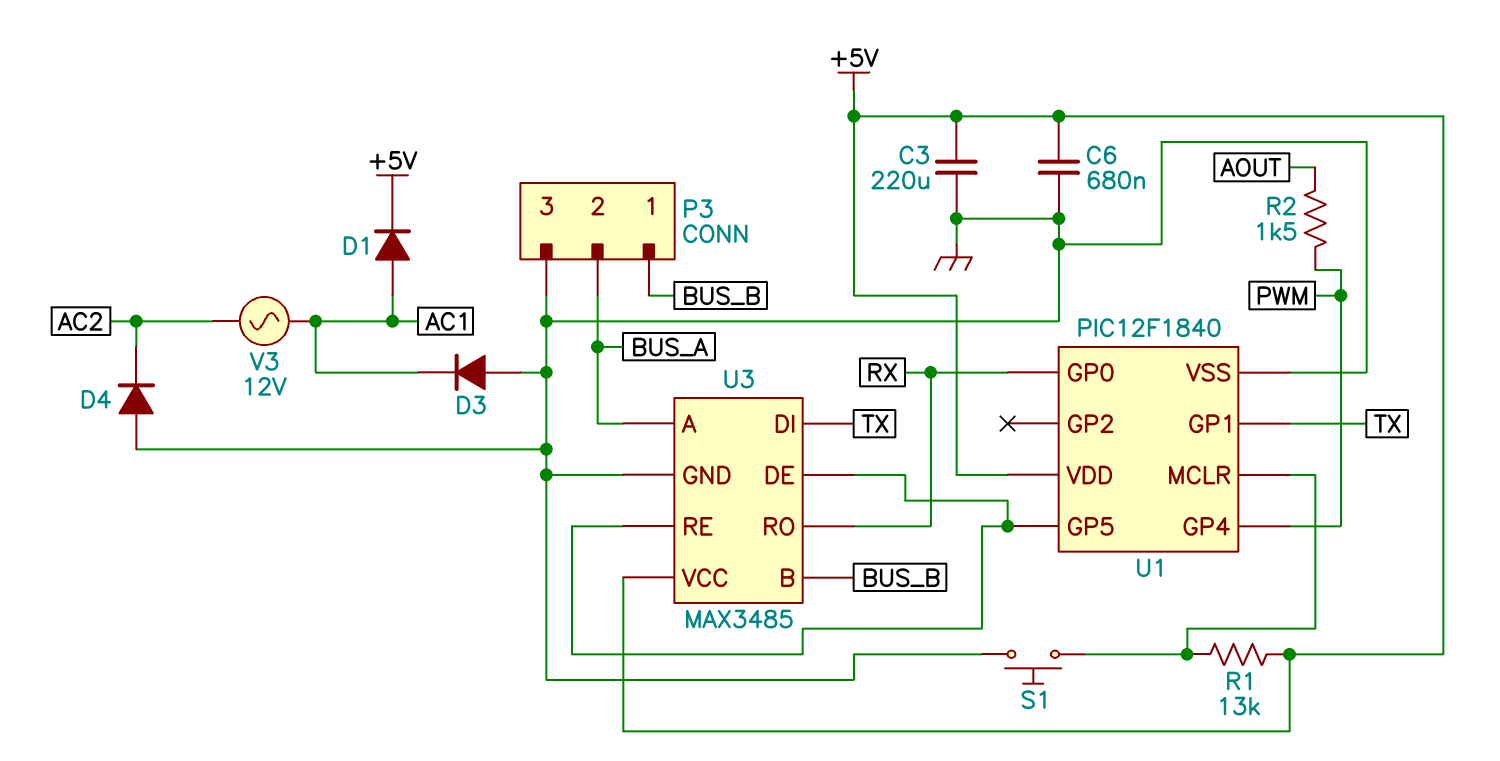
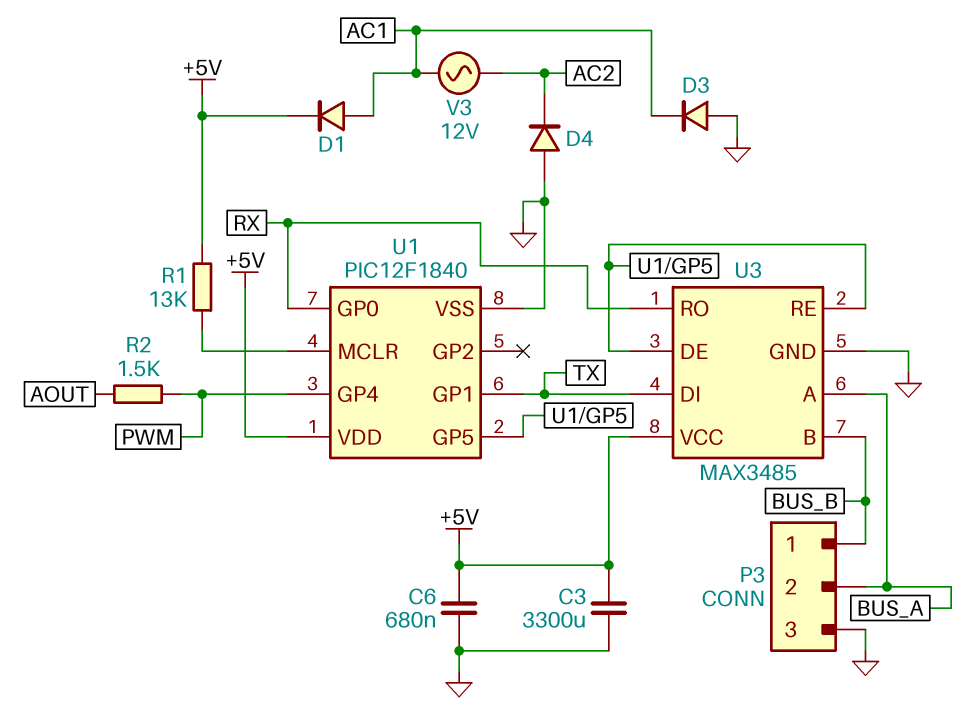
C3: 220uF (+5V, GND) -> 3300uF (+5V, GND)
S1: button (GND, U1/MCLR) -> none

